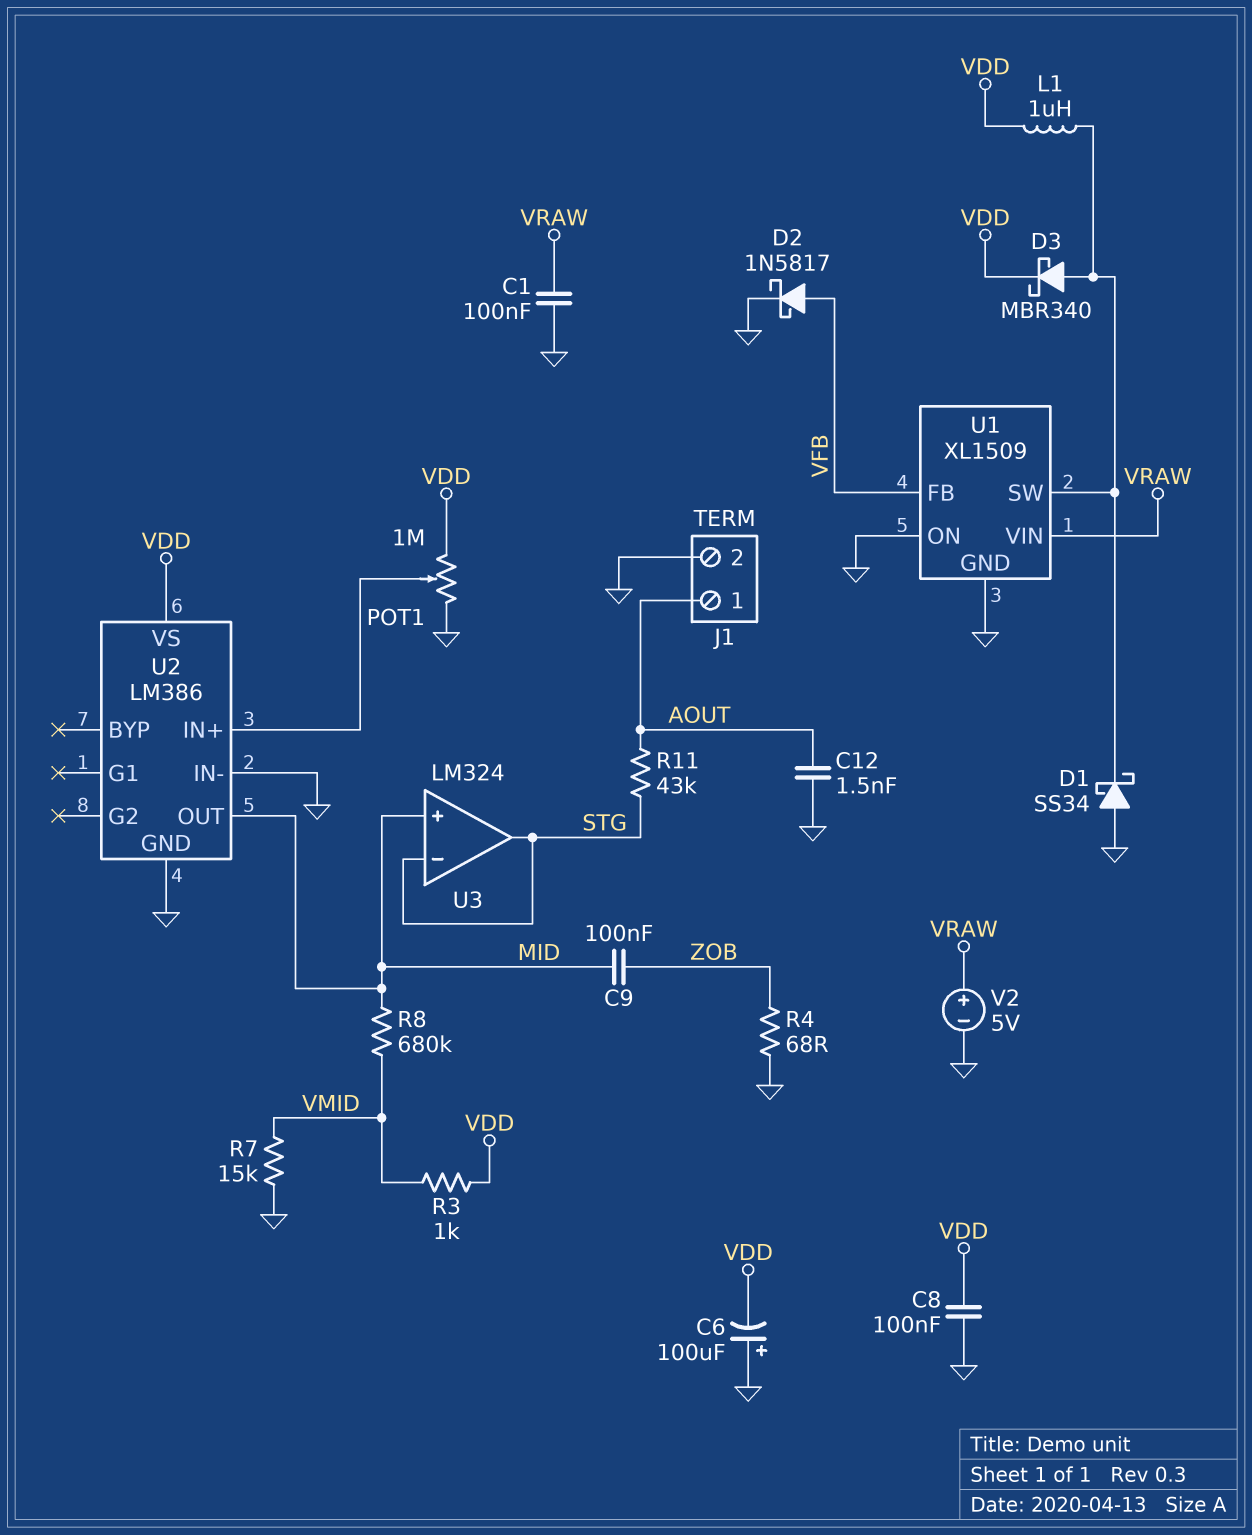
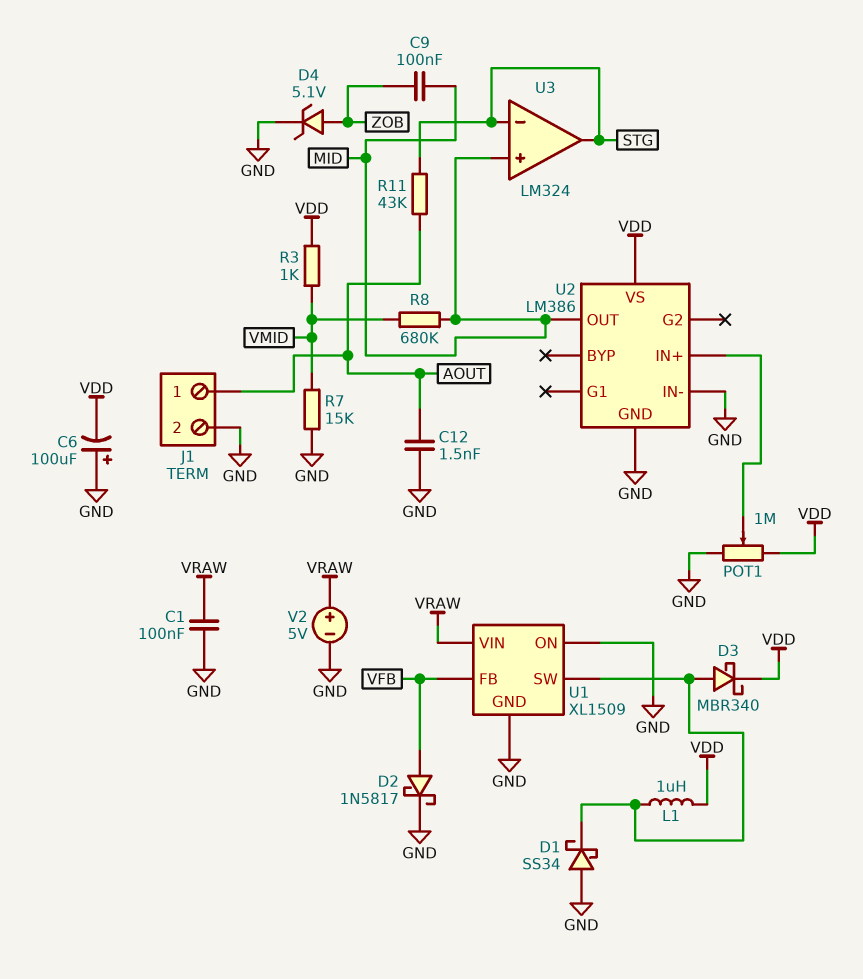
C8: 100nF (GND, VDD) -> none
D4: none -> zener 5.1V (A ZOB, K GND)
R4: 68 (GND, ZOB) -> none

